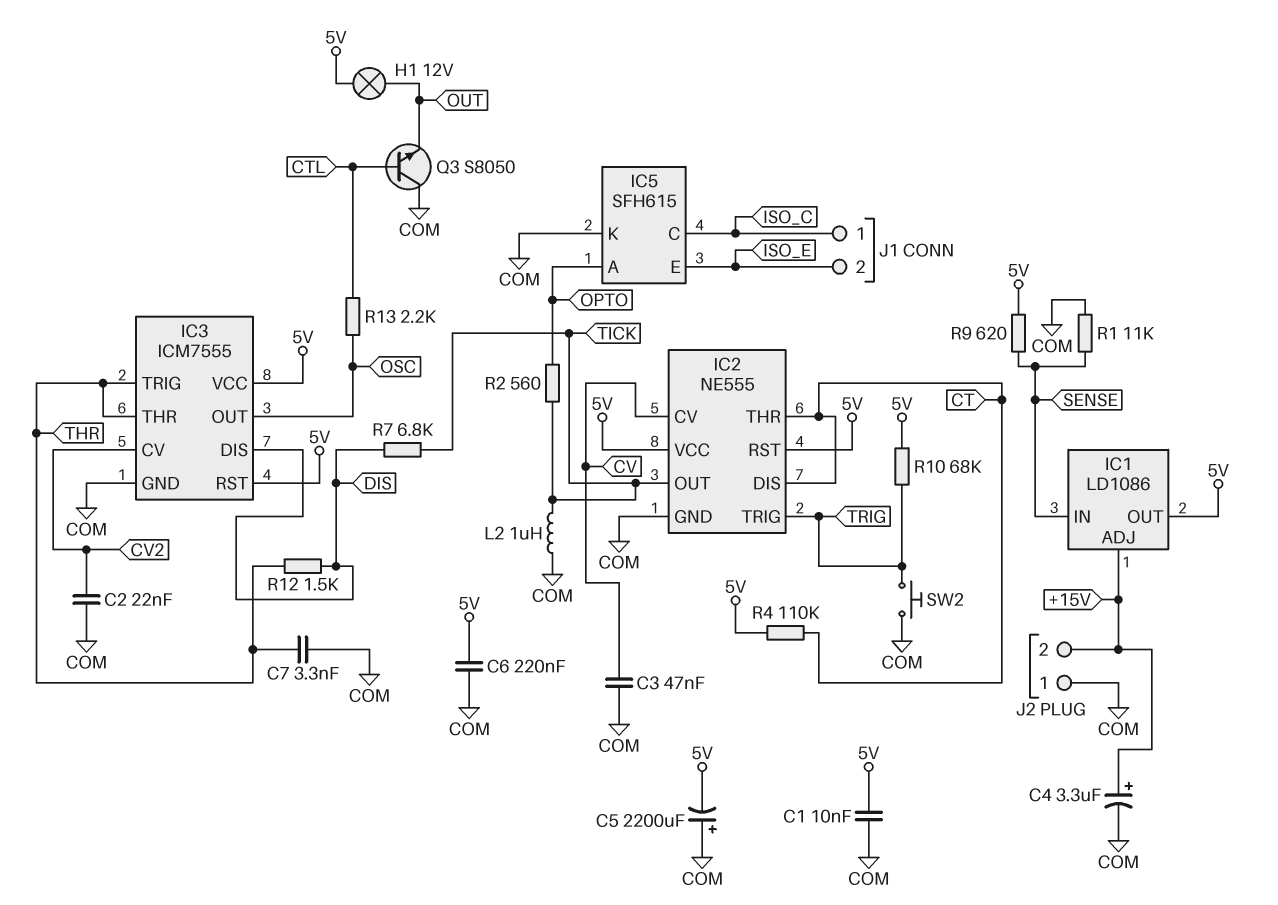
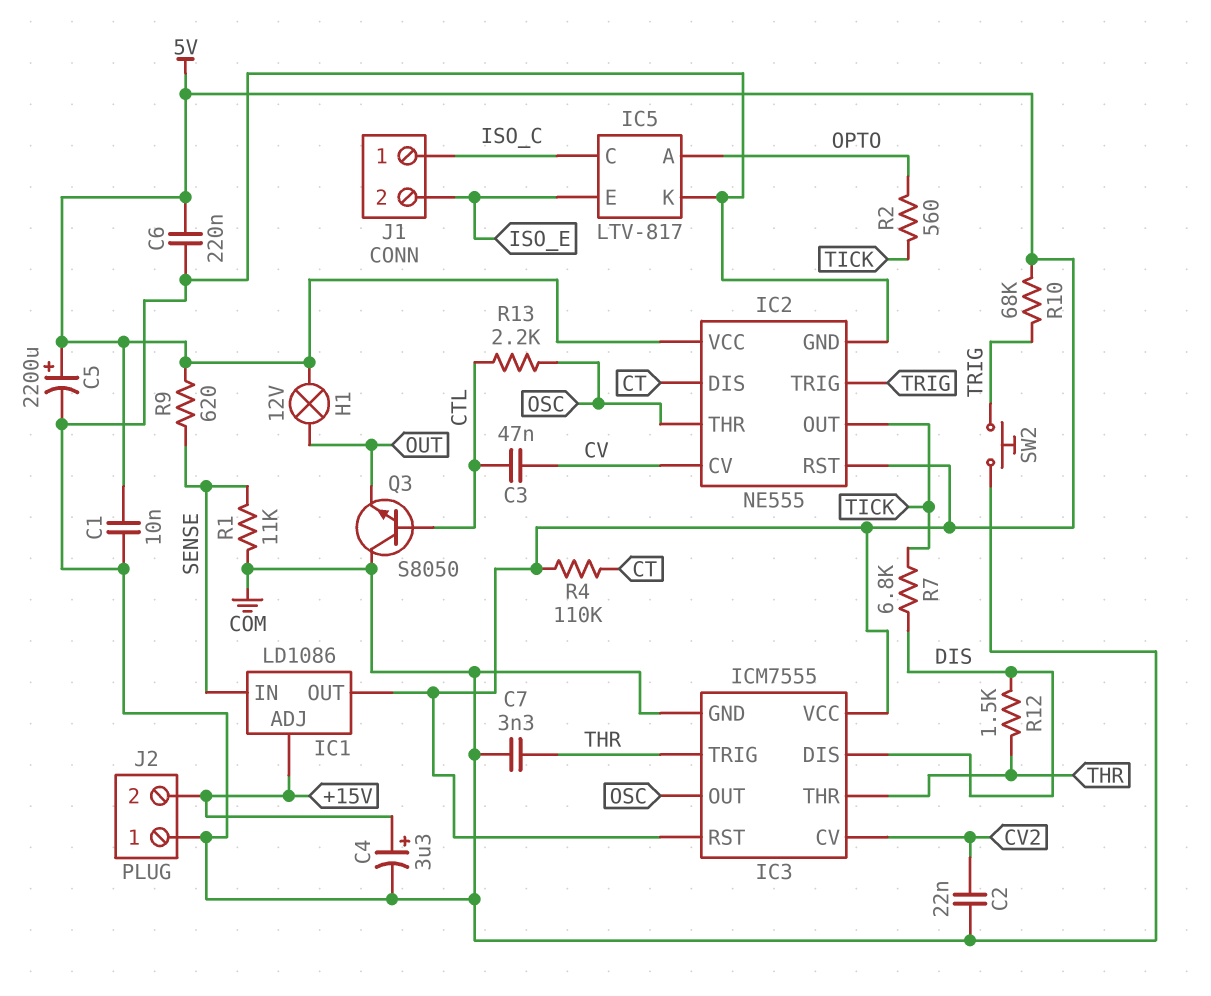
C3: 47nF (COM, CV) -> 47nF (CTL, CV)
C5: 2200uF (plus COM, minus 5V) -> 2200uF (plus 5V, minus COM)
IC2 pin THR: CT -> OSC
IC5: SFH615 -> LTV-817
L2: 1uH (COM, TICK) -> none

